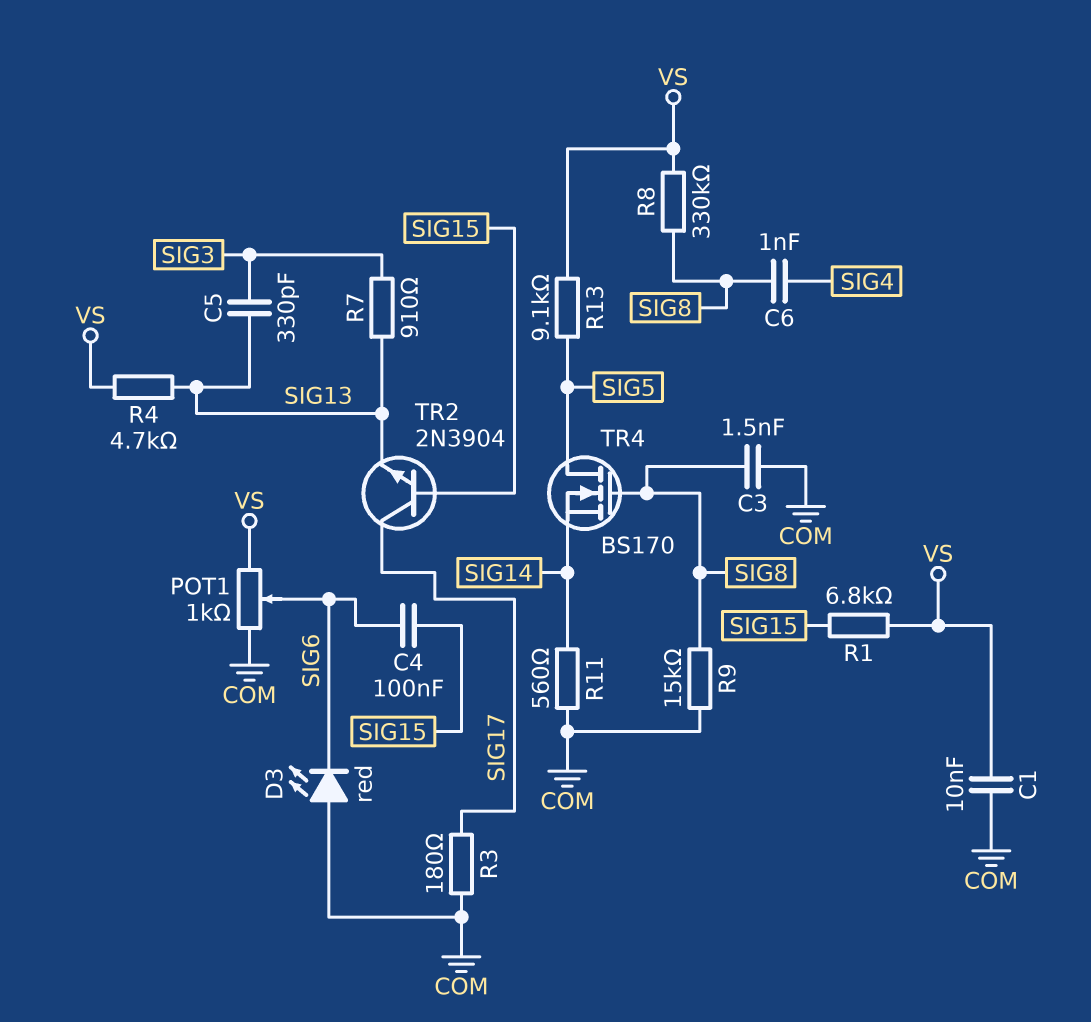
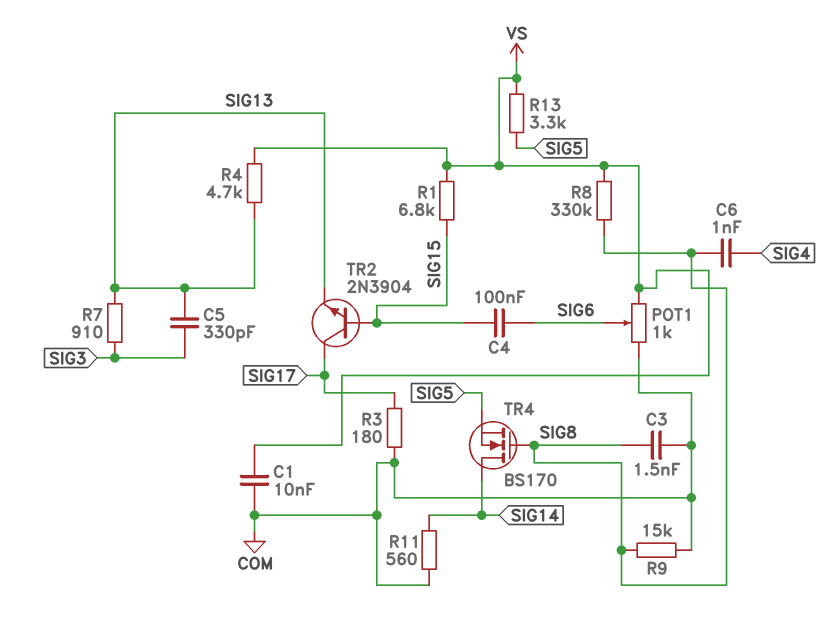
D3: LED red (A COM, K SIG6) -> none
R13: 9.1k (SIG5, VS) -> 3.3k (SIG5, VS)
TR4: NMOS BS170 (G SIG8, D SIG5, S SIG14) -> NMOS BS170 (G SIG8, D SIG14, S SIG5)

